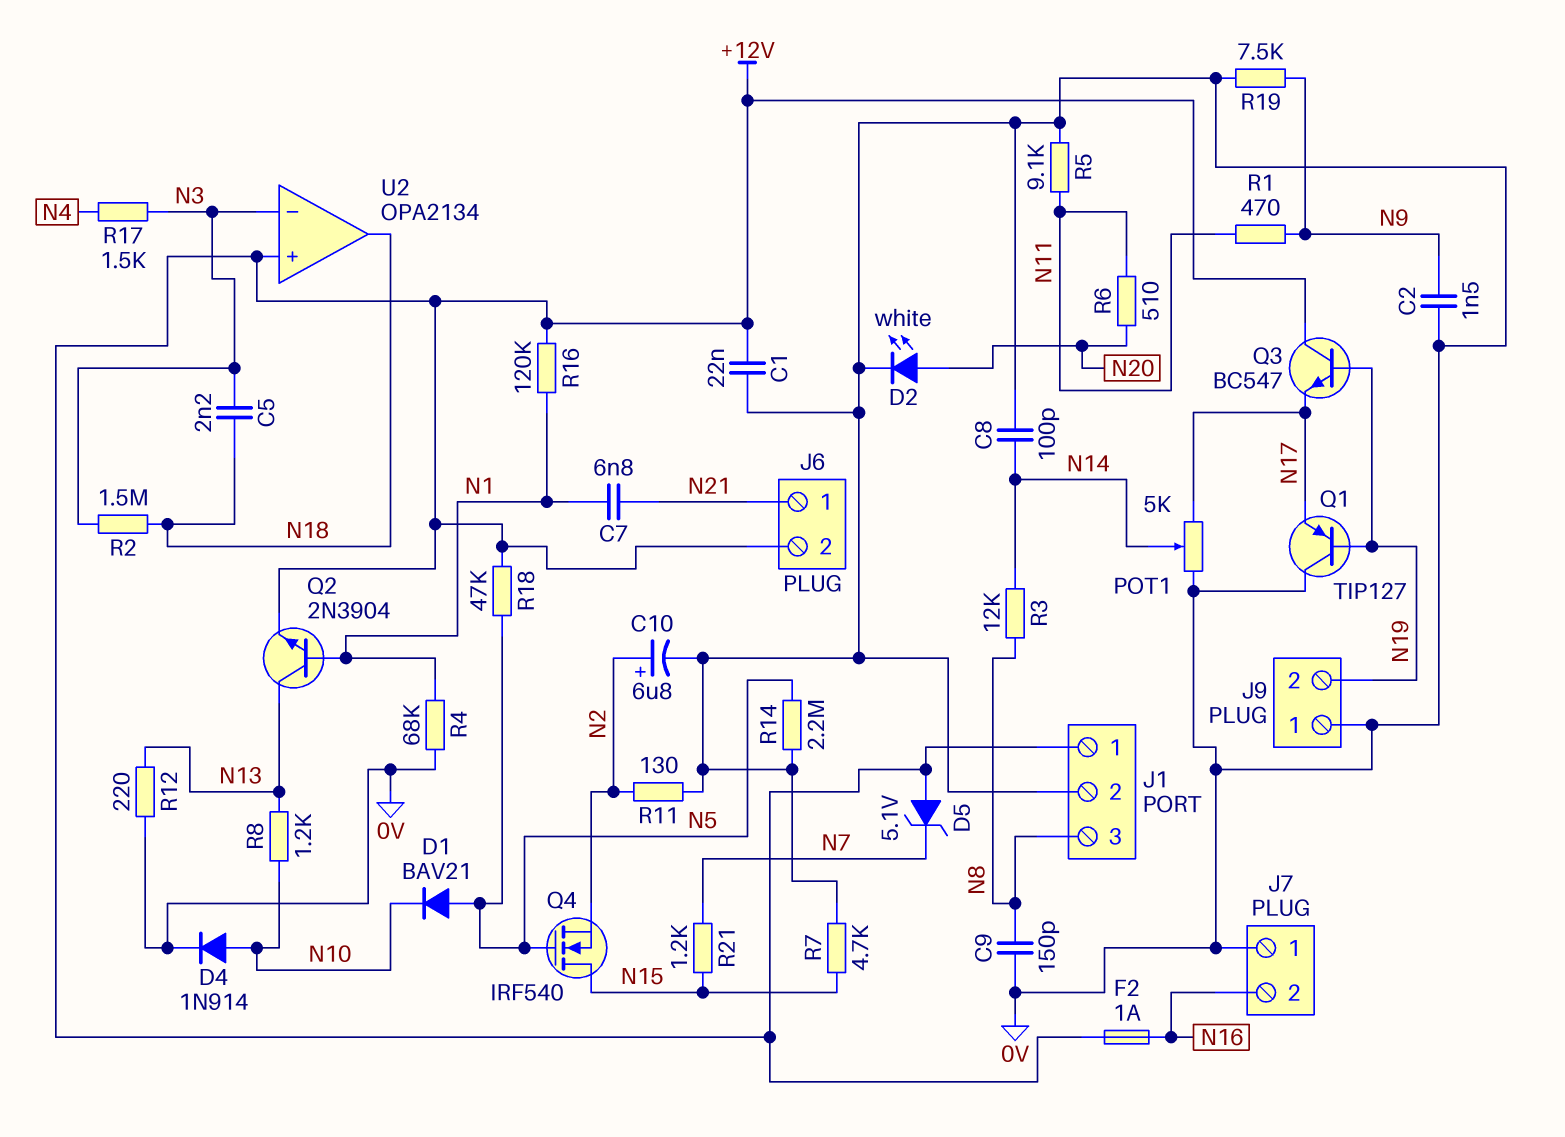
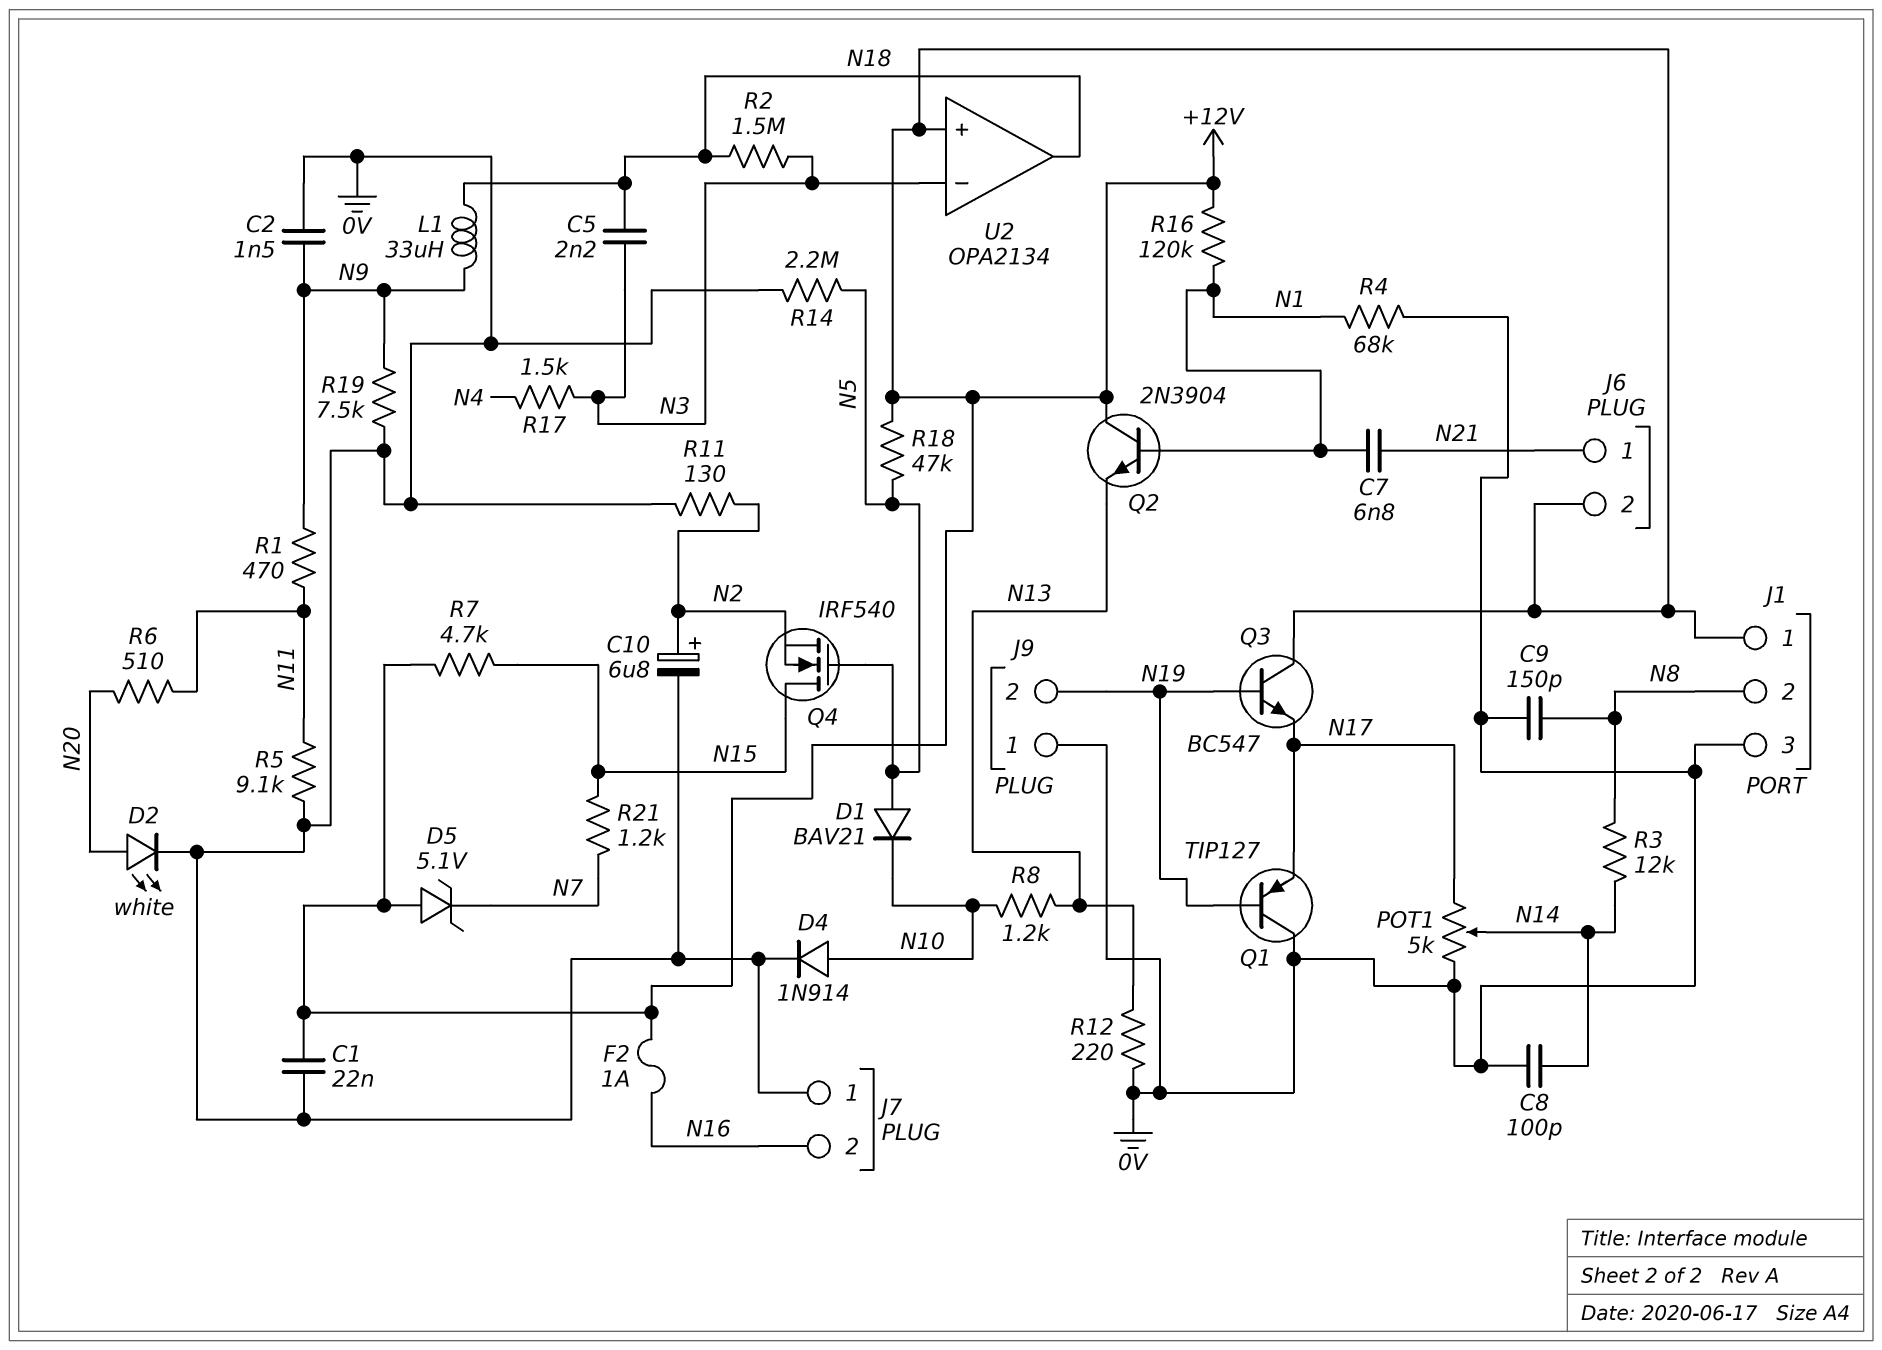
J1 pin 2: 0V -> N8
J1 pin 3: N8 -> 0V
L1: none -> 33uH (N9, N18)
Q2: NPN 2N3904 (B N1, C N13, E +12V) -> NPN 2N3904 (B N1, C +12V, E N13)
R7: 4.7k (0V, N15) -> 4.7k (+12V, N15)

